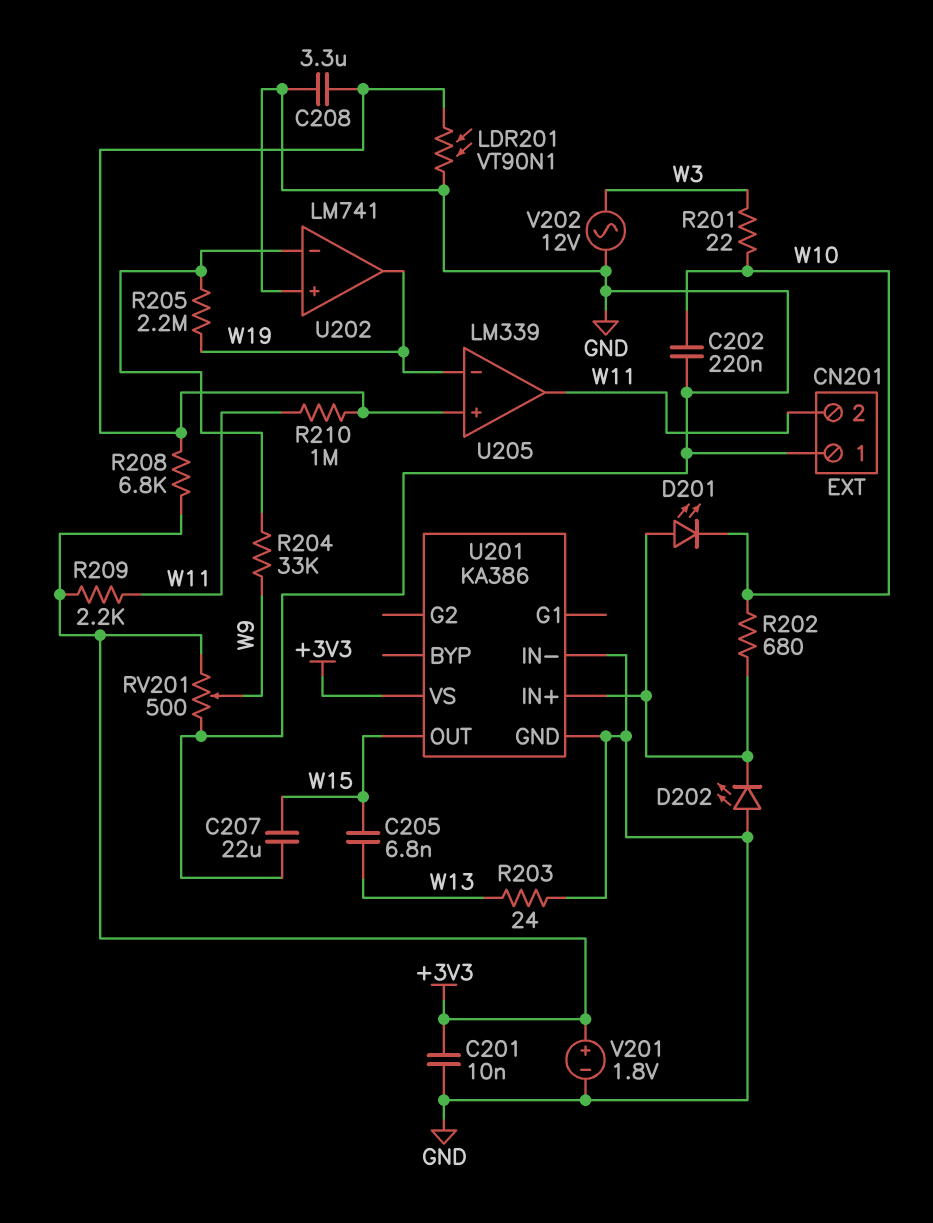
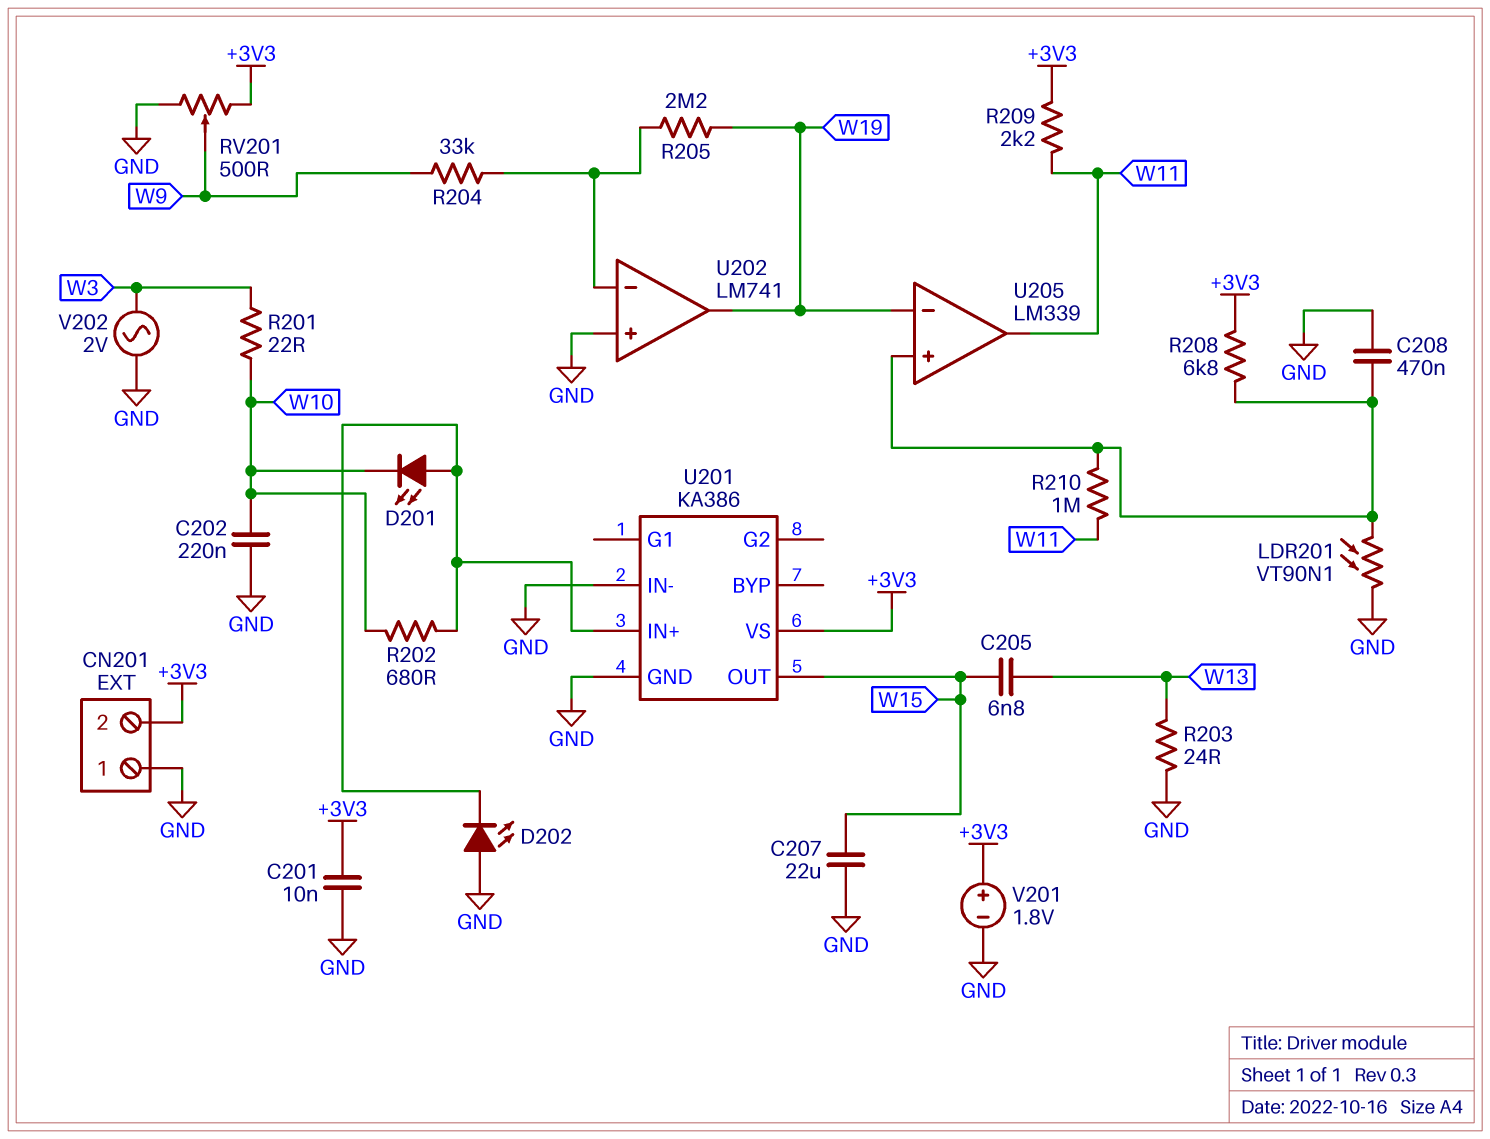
C208: 3.3uF (GND, U205/in+) -> 470nF (GND, U205/in+)
CN201 pin 2: W11 -> +3V3
V202: AC 12V (GND, W3) -> AC 2V (GND, W3)

